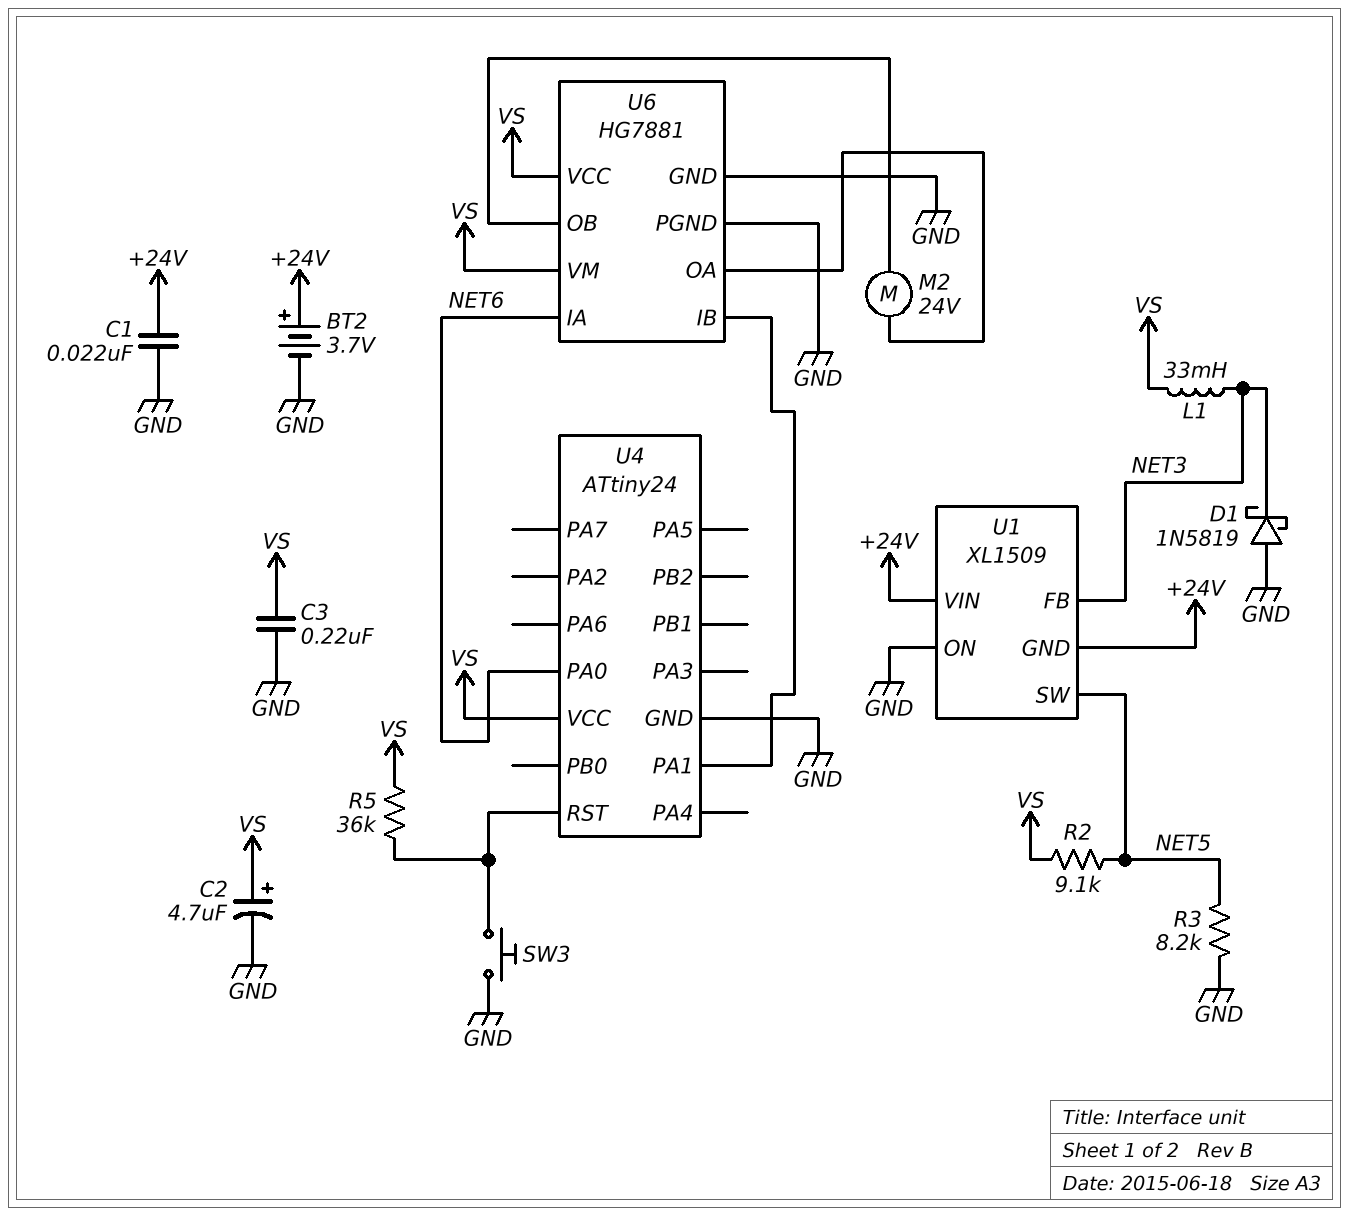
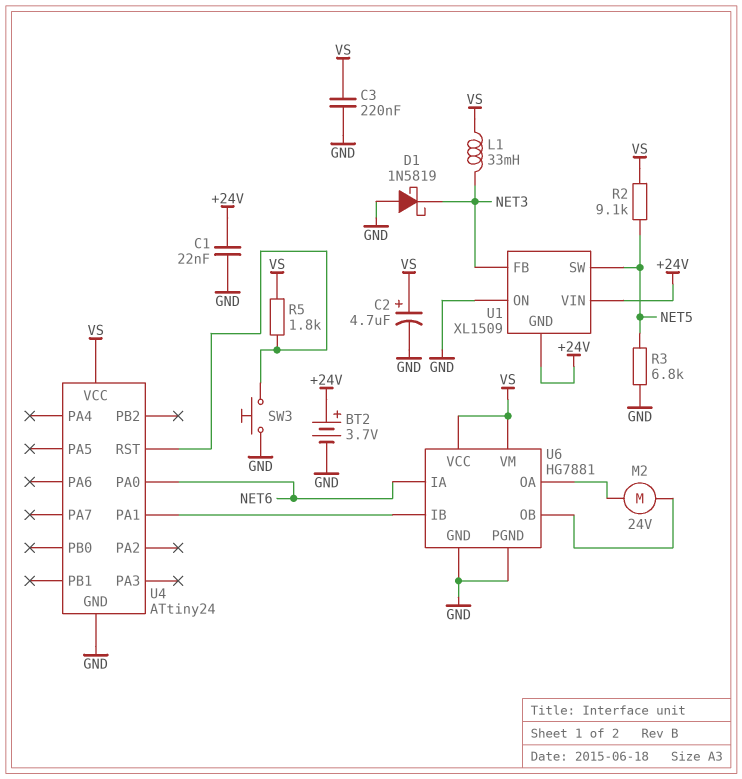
R3: 8.2k (GND, NET5) -> 6.8k (GND, NET5)
R5: 36k (U4/RST, VS) -> 1.8k (U4/RST, VS)

